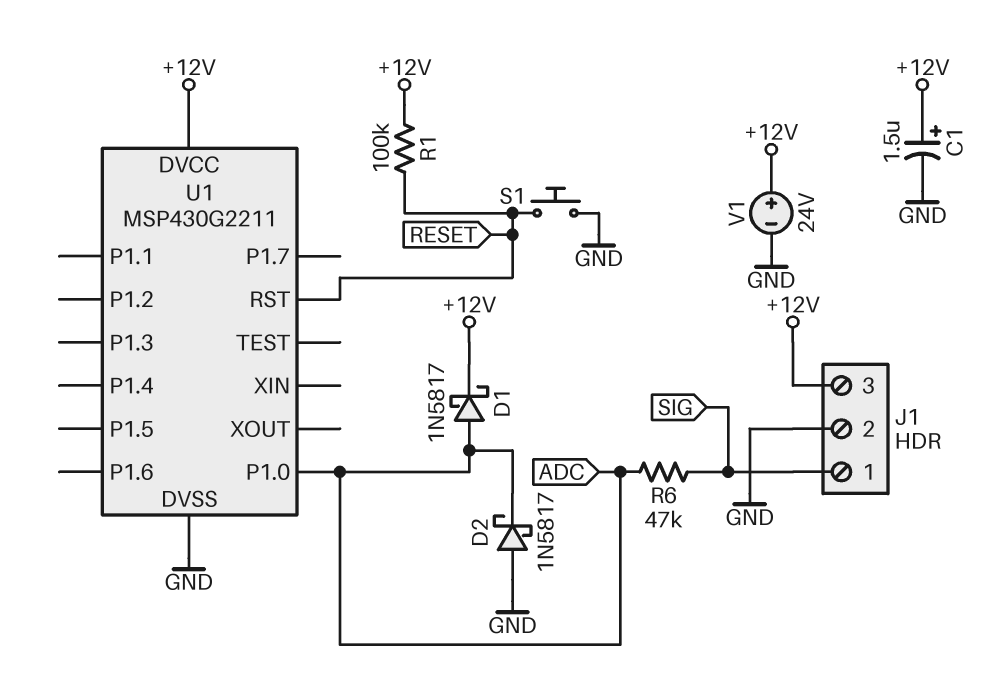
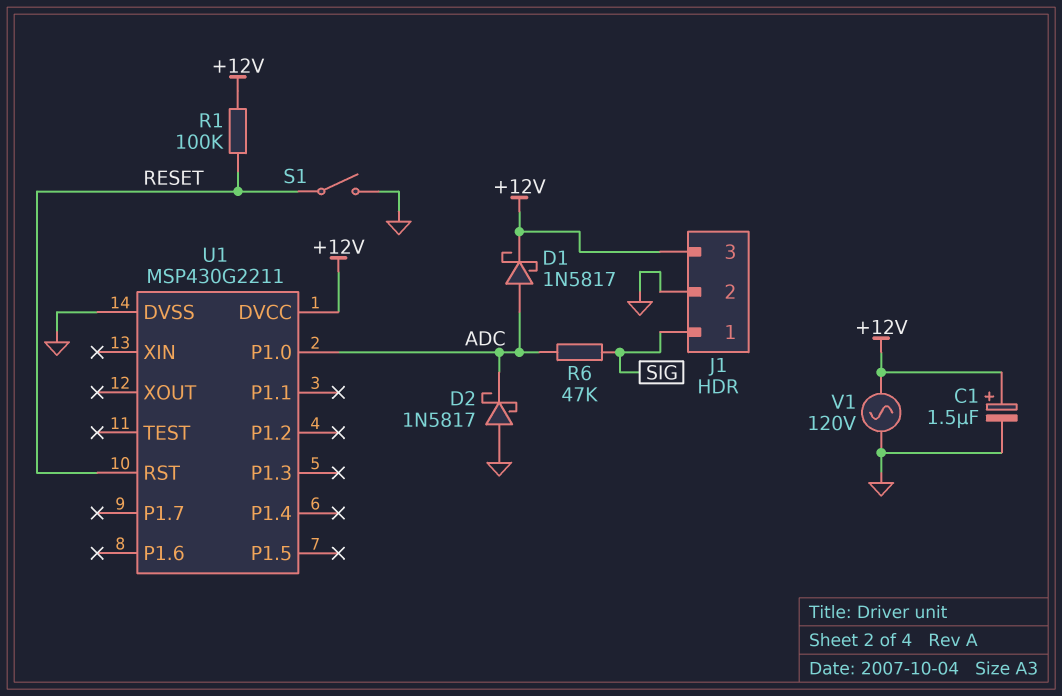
S1: button (GND, RESET) -> switch (GND, RESET)
V1: 24V (plus +12V, minus GND) -> AC 120V (+12V, GND)

